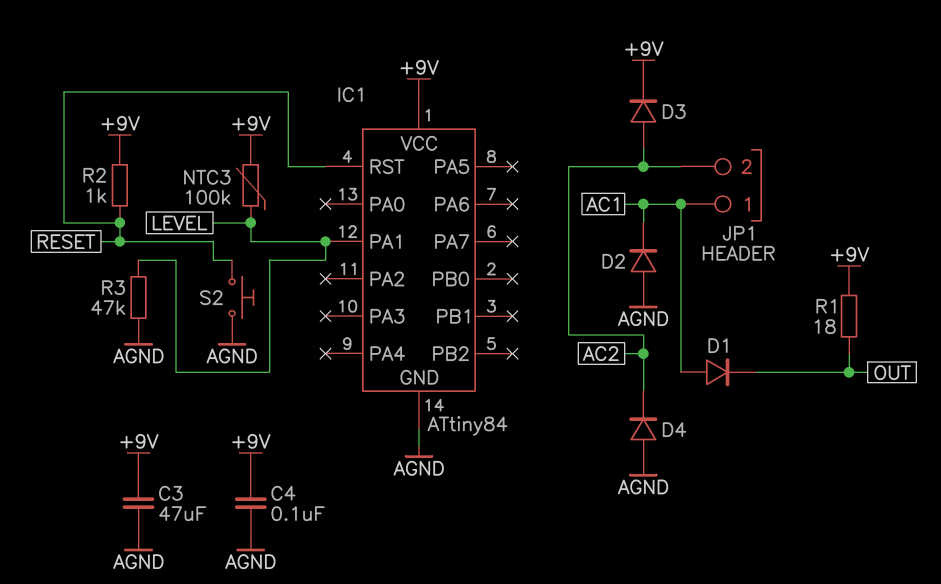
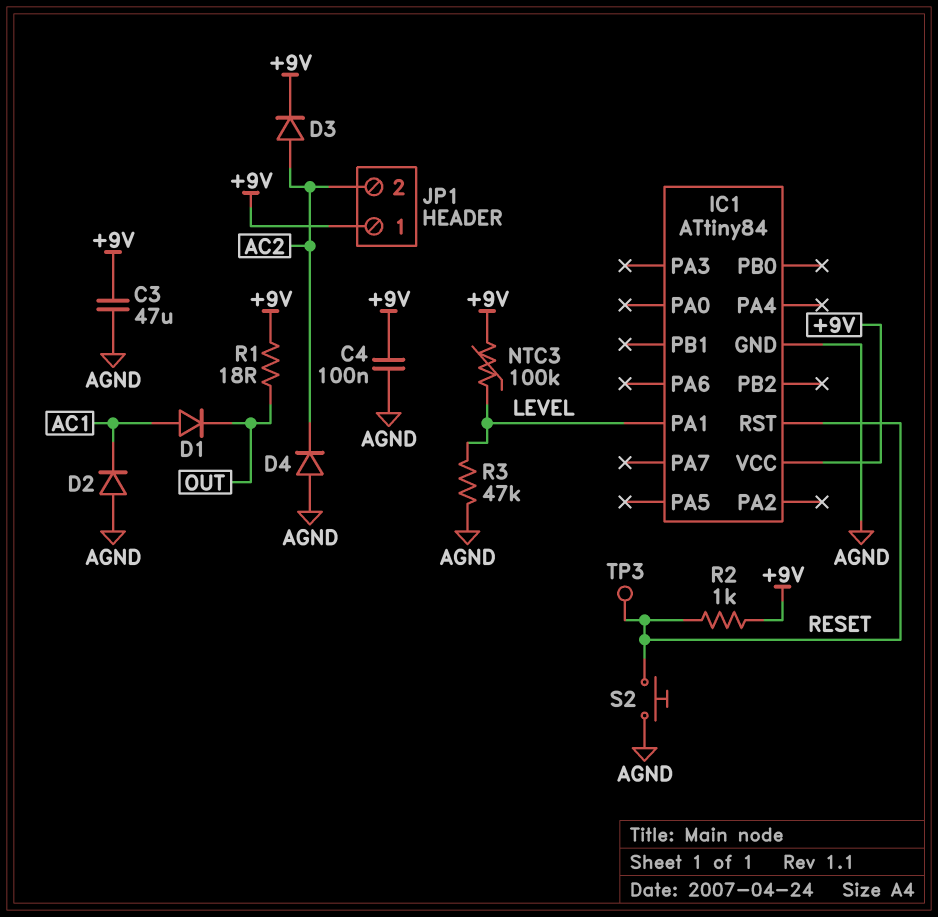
JP1 pin 1: AC1 -> +9V
TP3: none -> test point (RESET)

